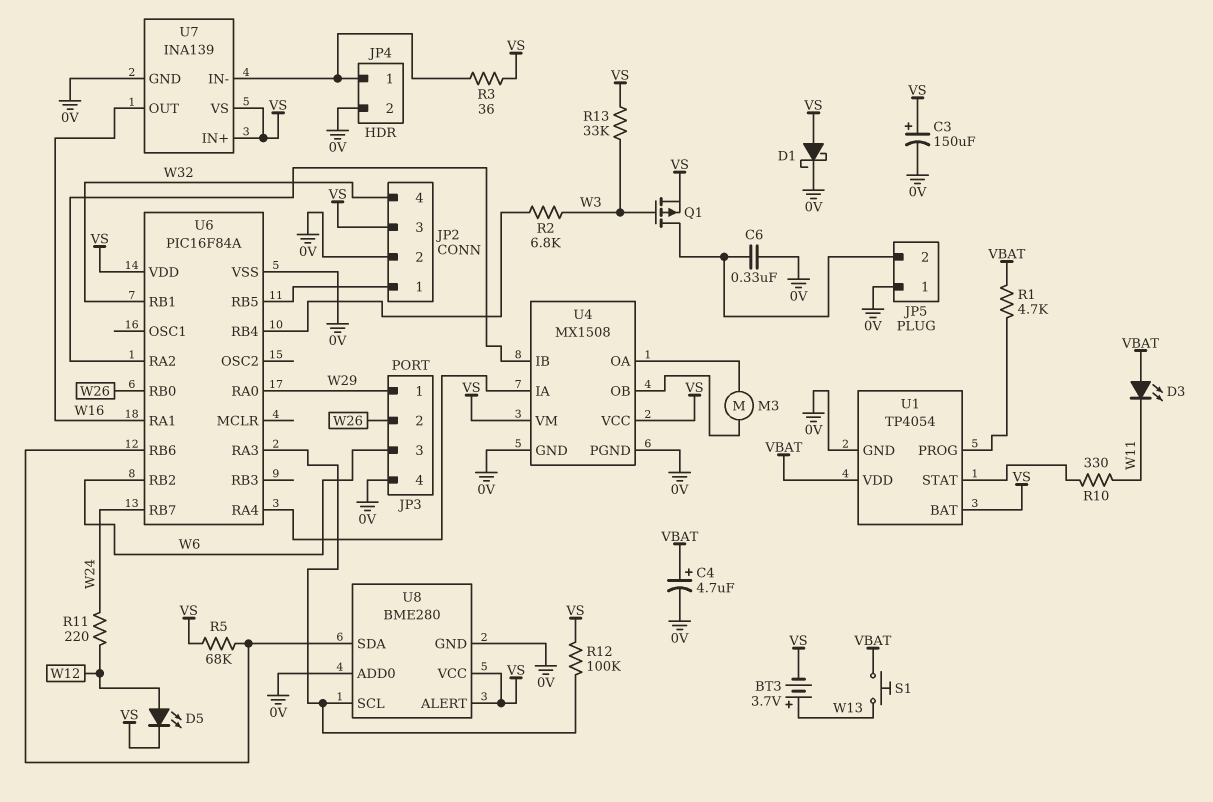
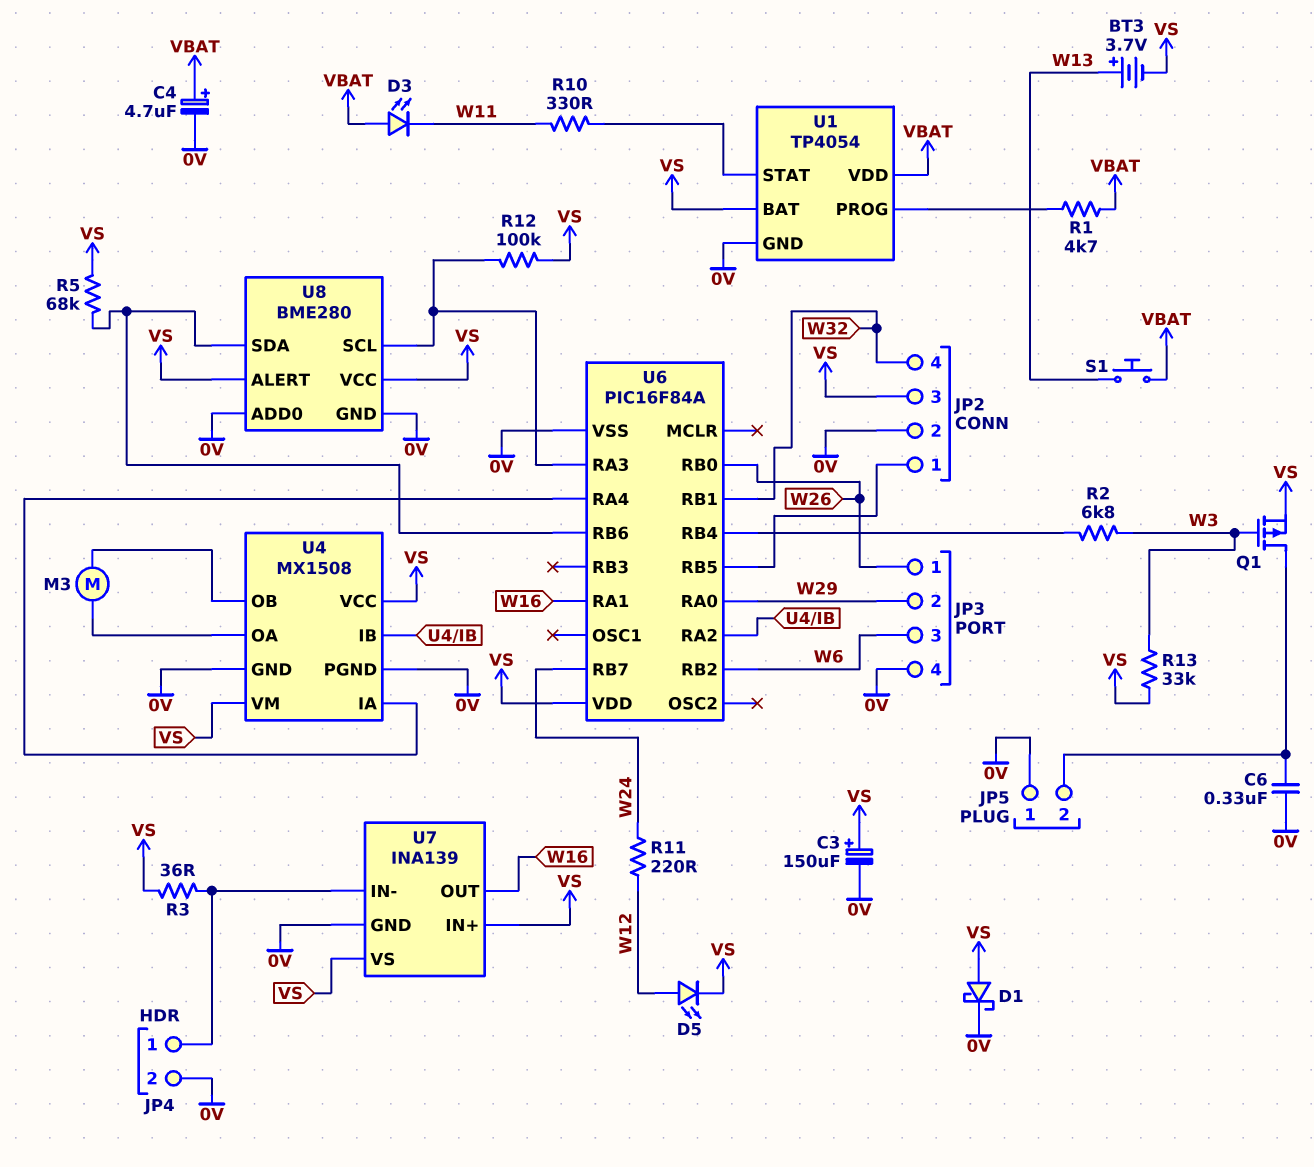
JP3 pin 1: W29 -> W26
JP3 pin 2: W26 -> W29

